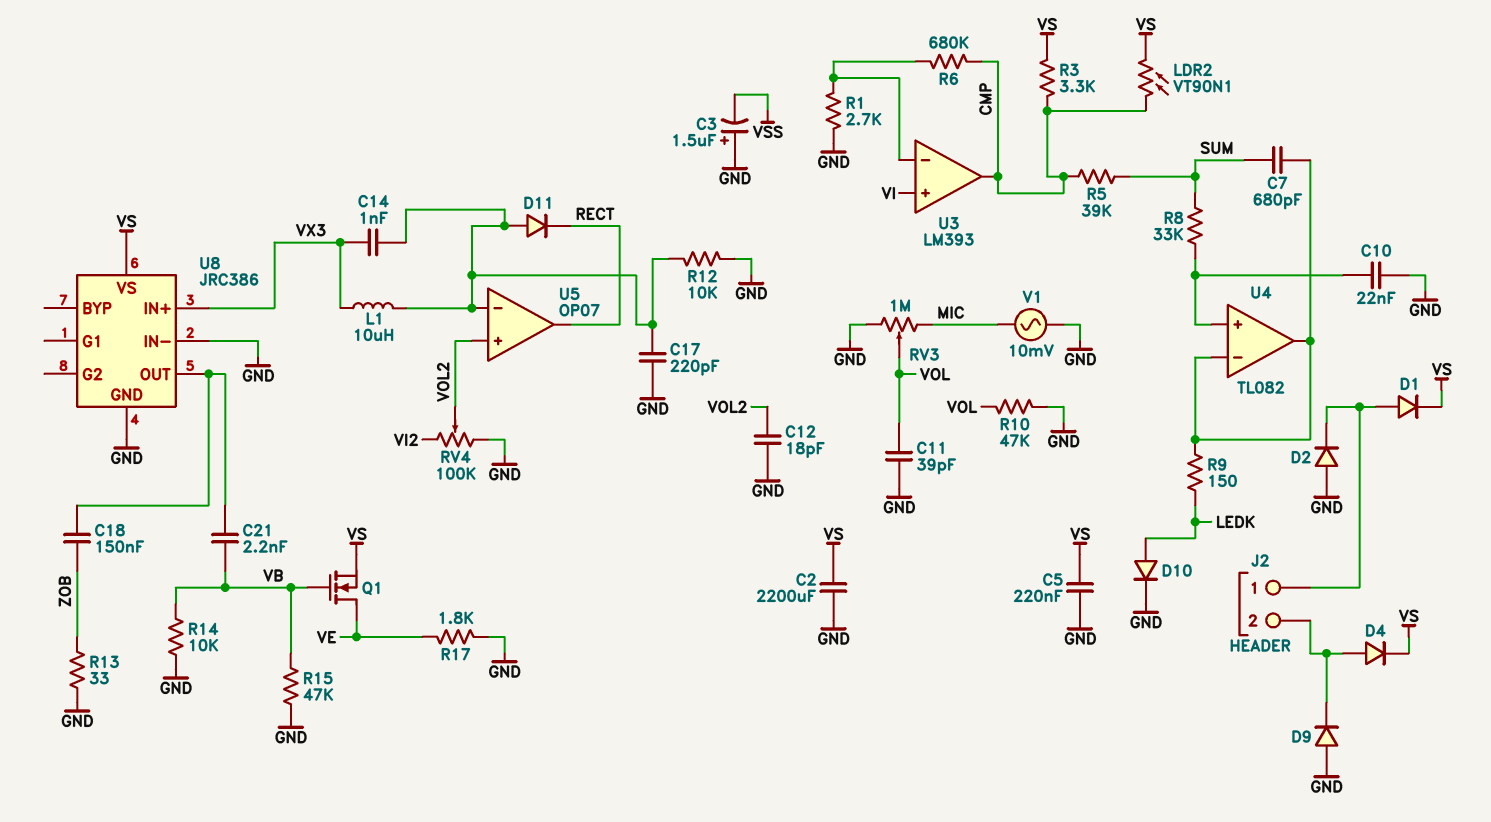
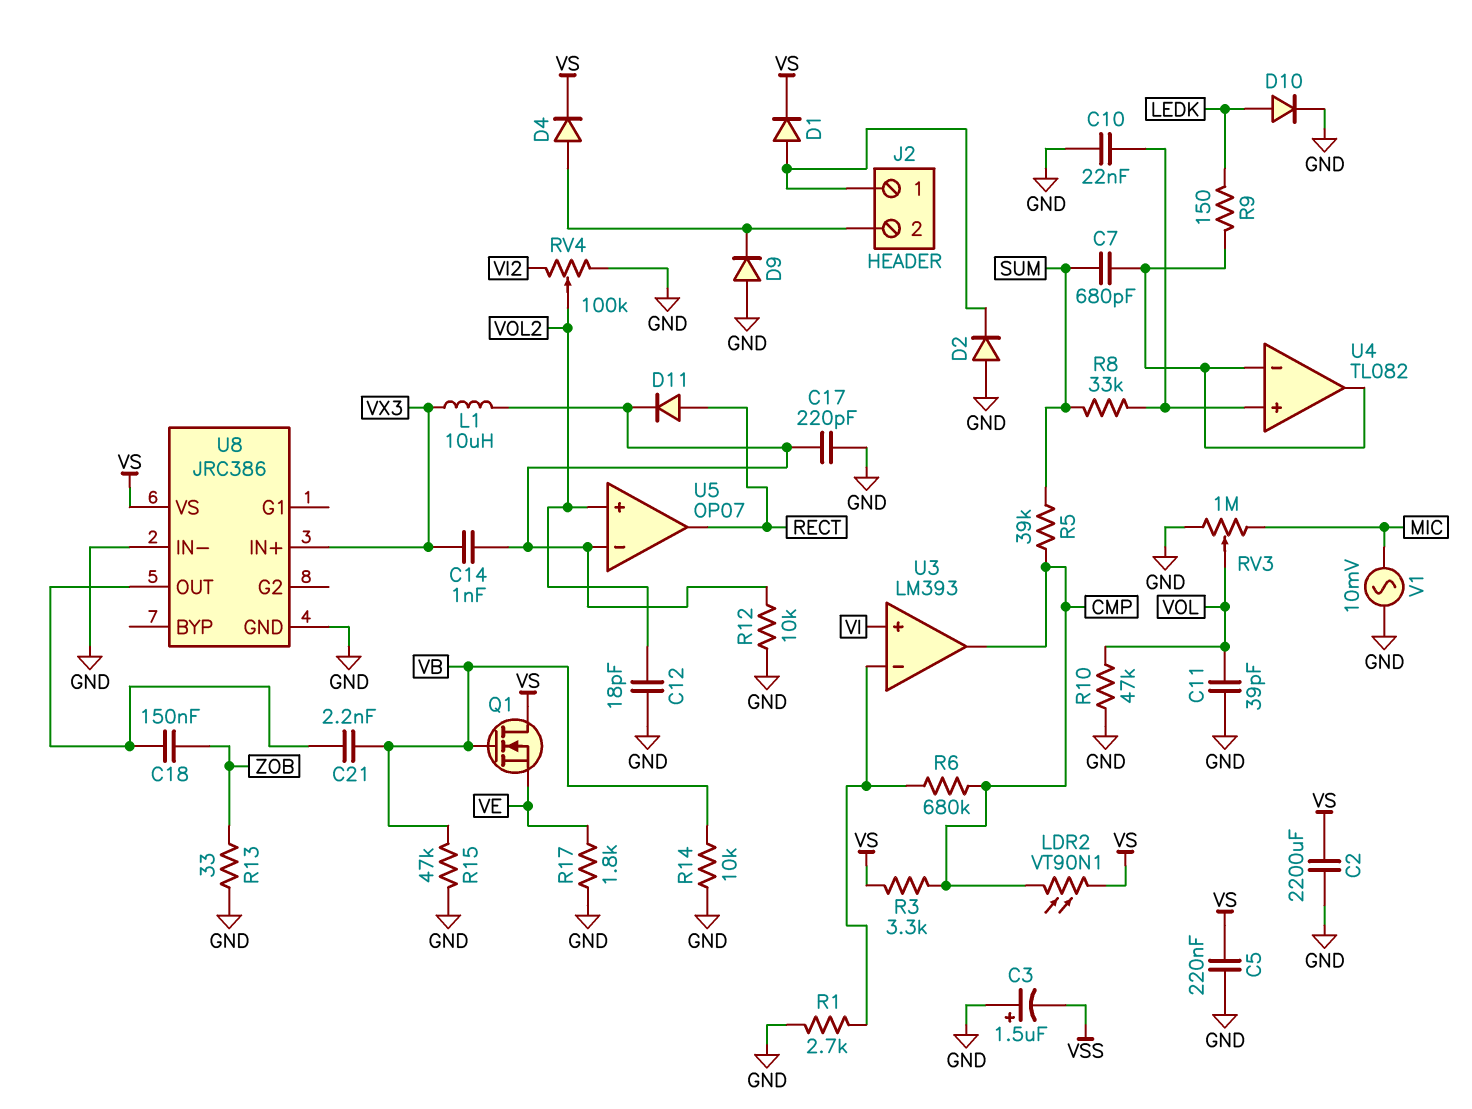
D11: diode (A U5/in-, K RECT) -> diode (A RECT, K U5/in-)
Q1: NMOS (G VB, D VE, S VS) -> NMOS (G VB, D VS, S VE)

